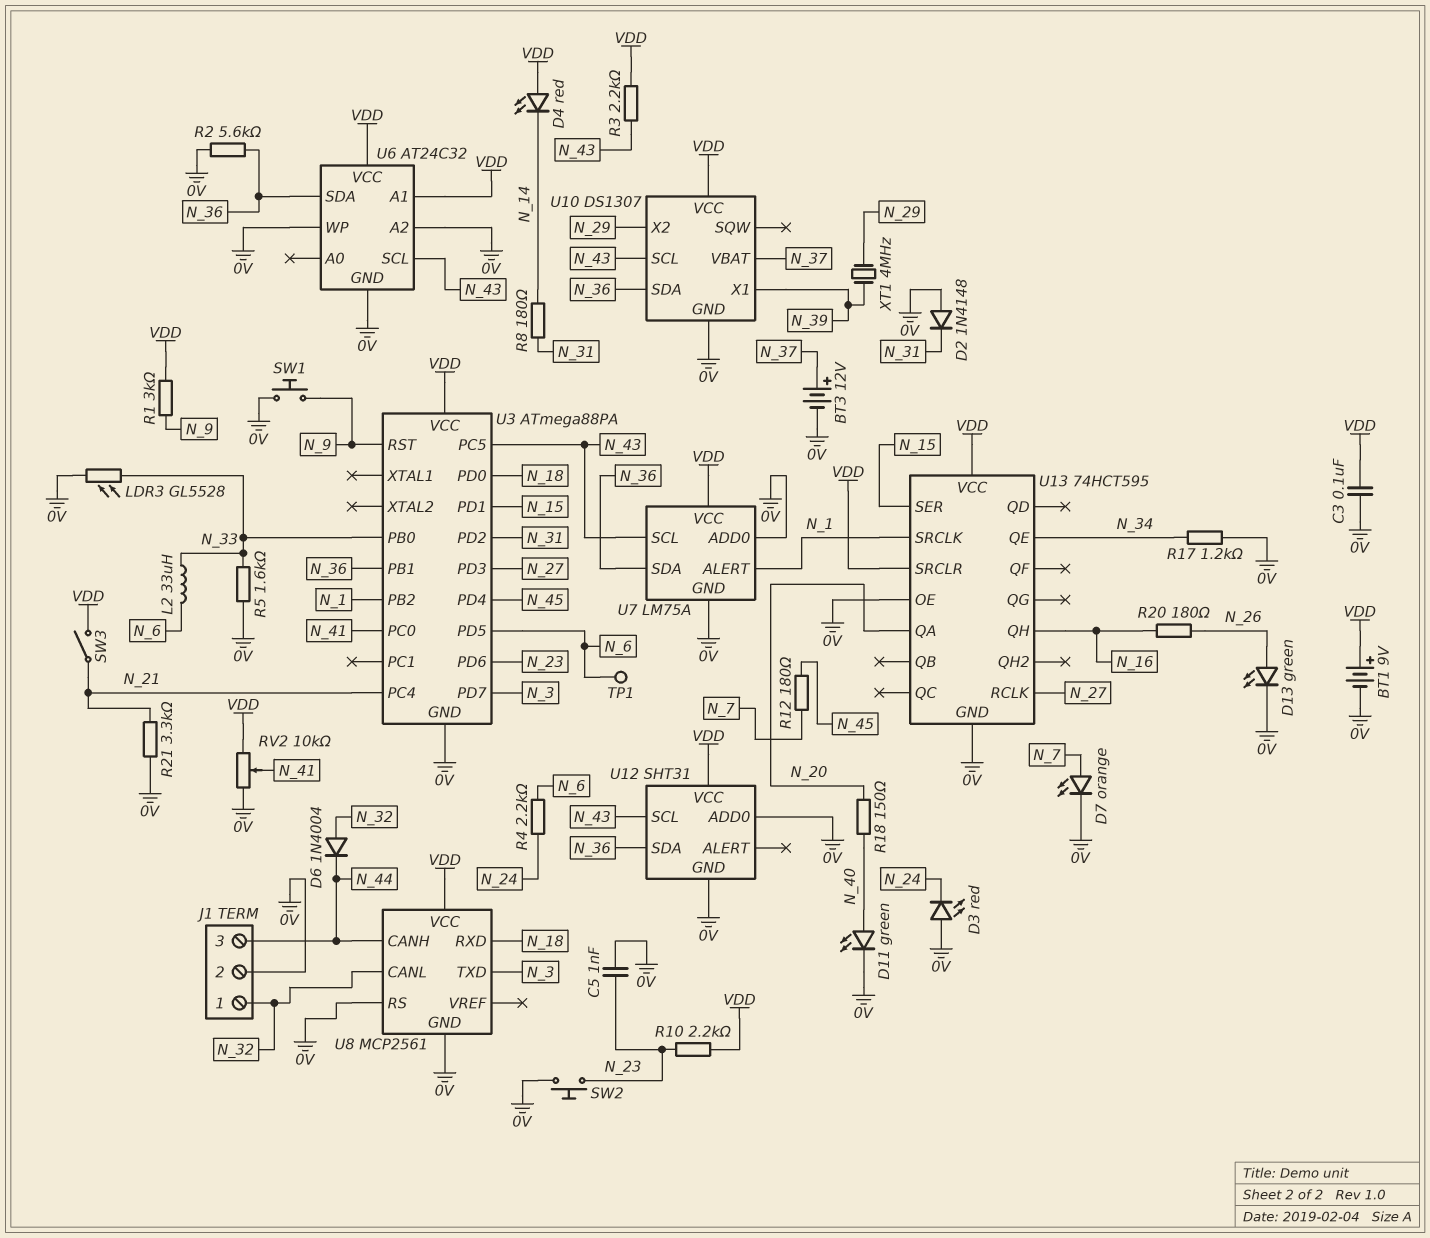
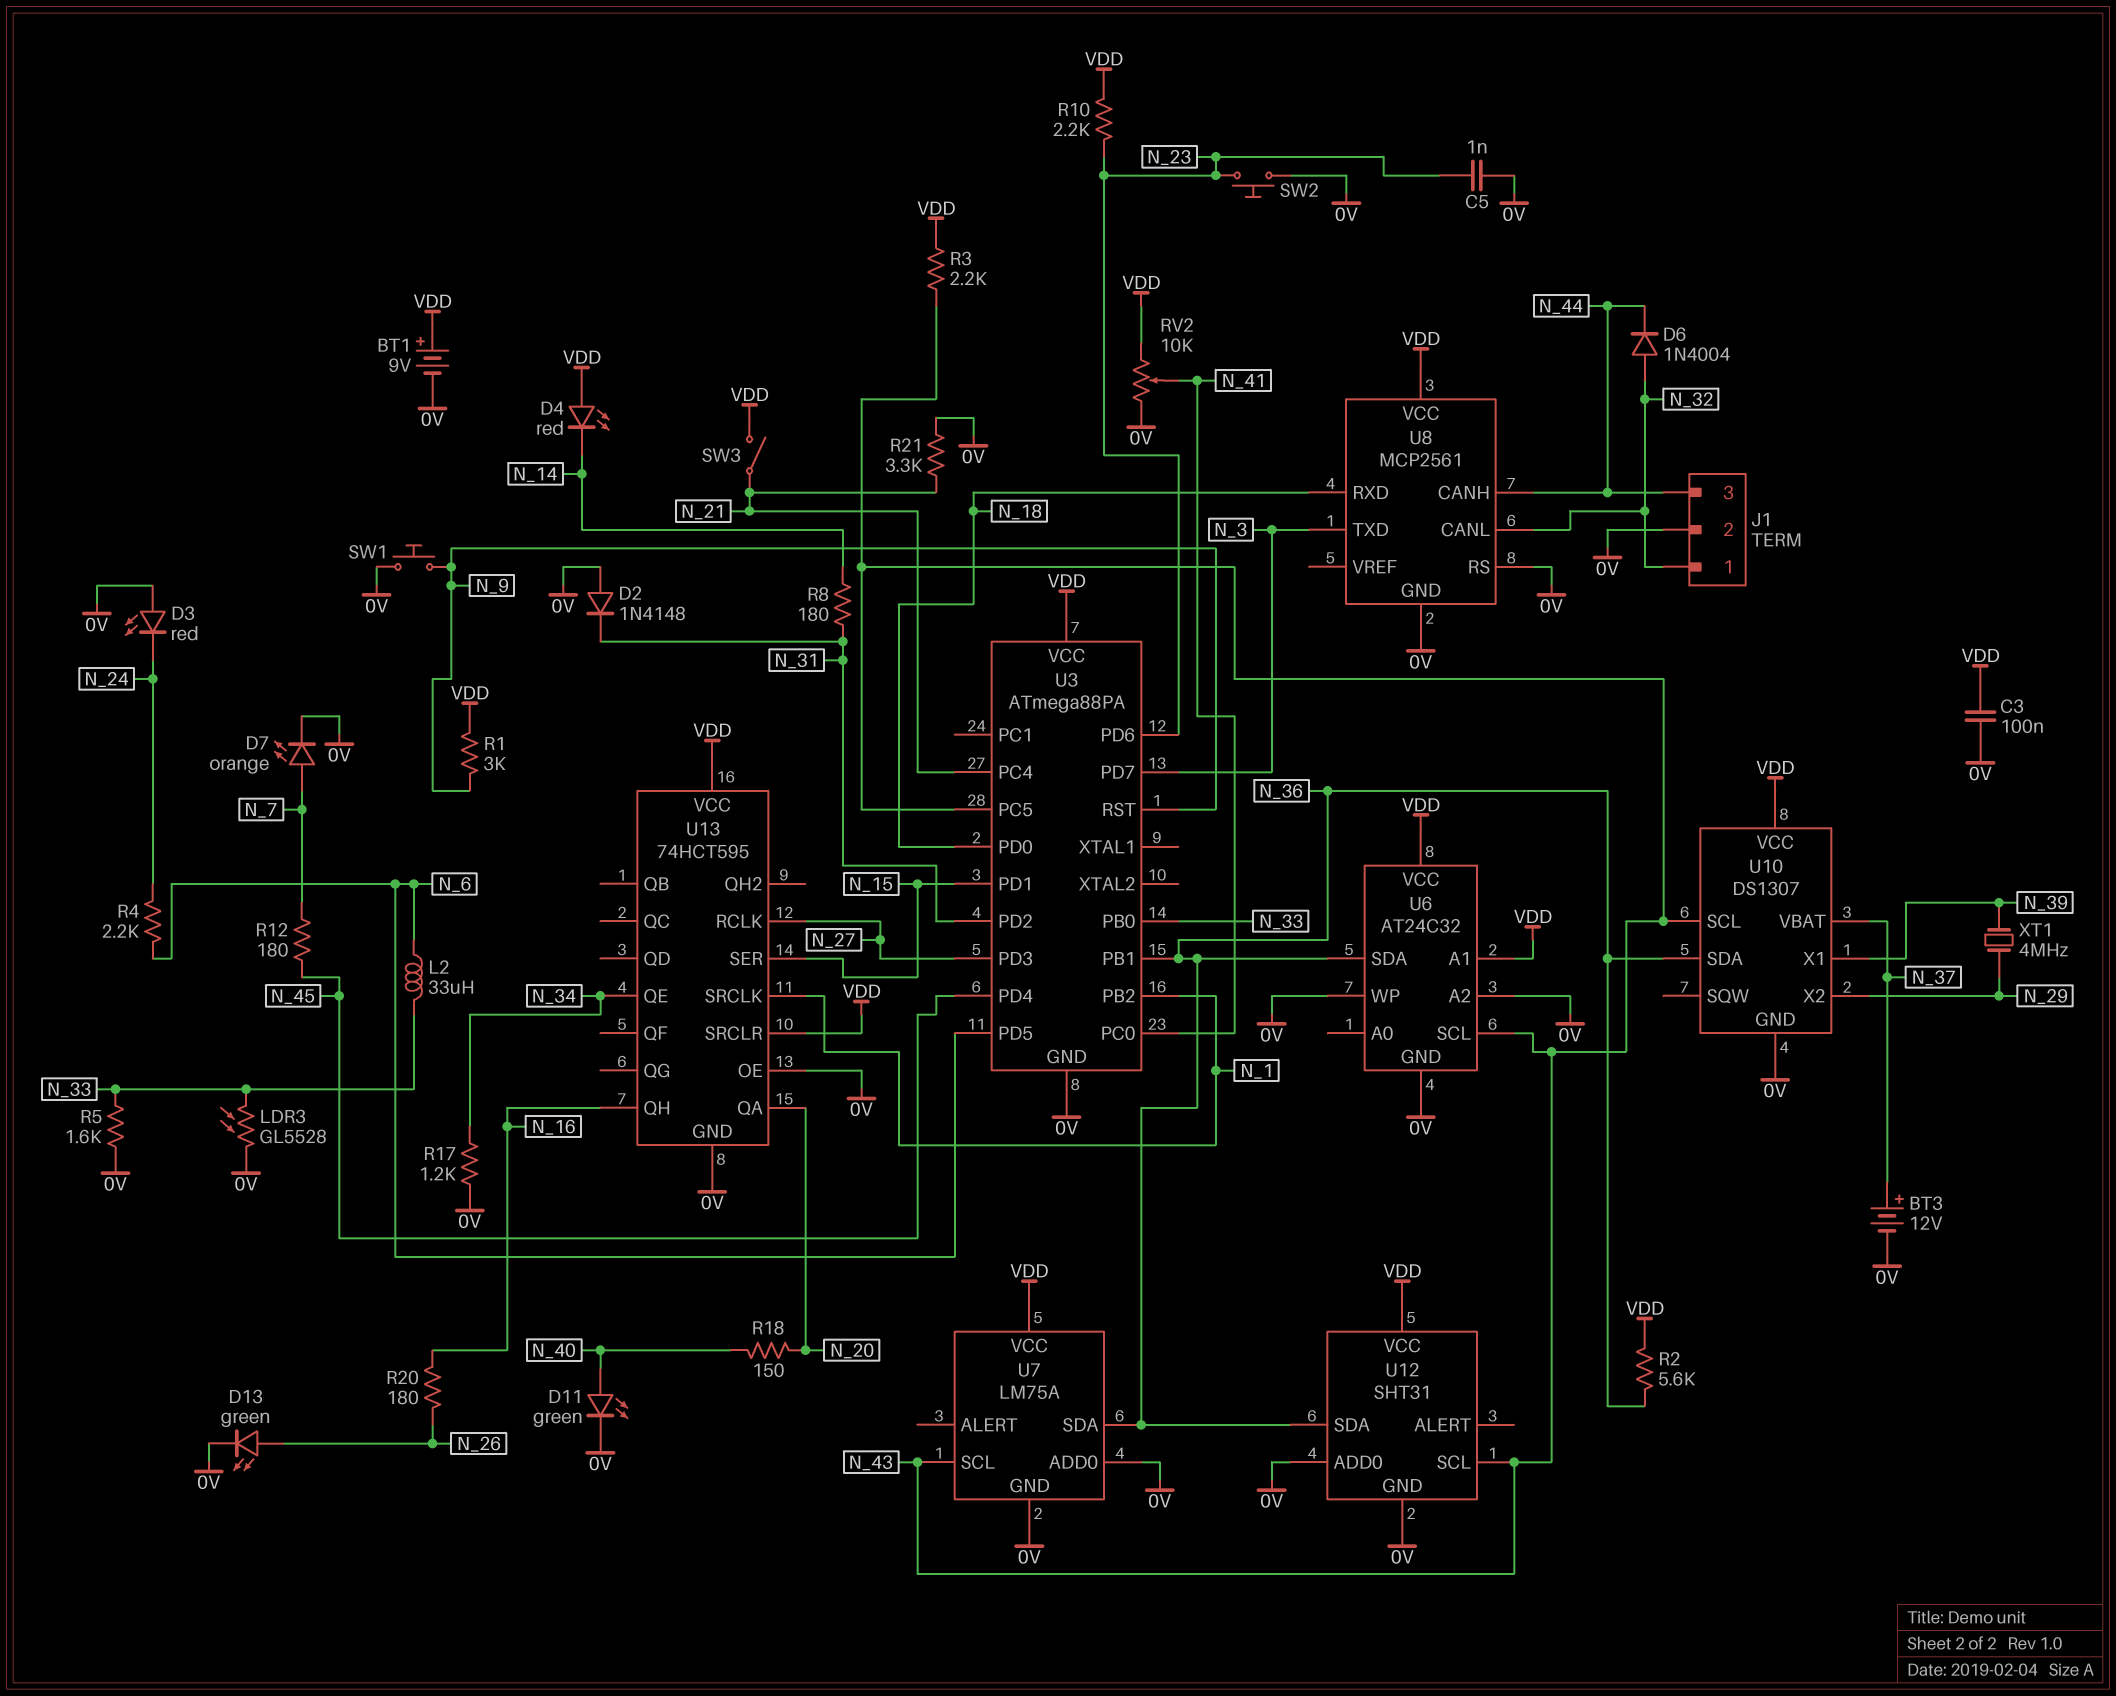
R2: 5.6k (0V, N_36) -> 5.6k (N_36, VDD)
TP1: test point (N_6) -> none
U7 pin ALERT: N_1 -> none

